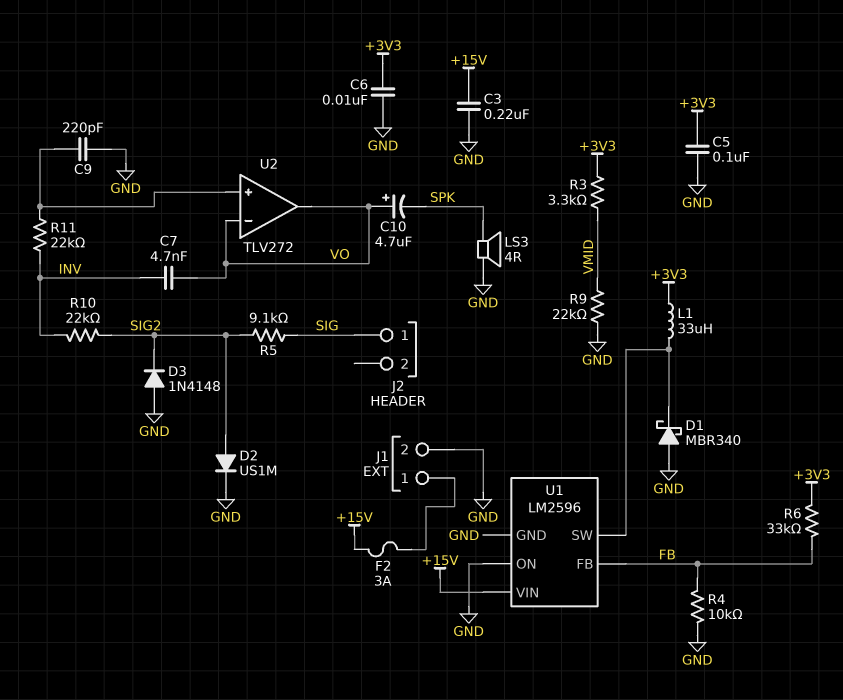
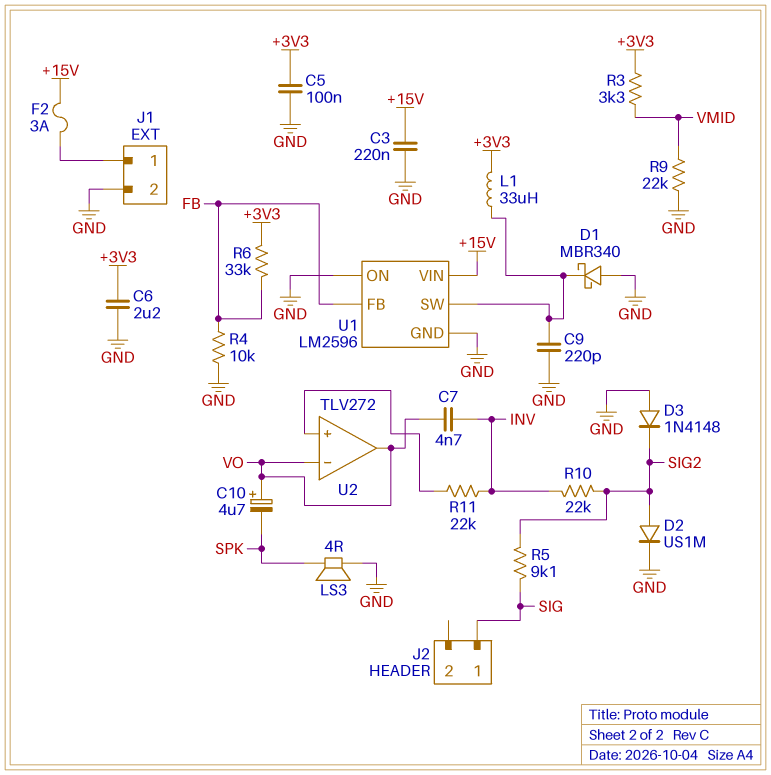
C6: 10nF (+3V3, GND) -> 2.2uF (+3V3, GND)
C9: 220pF (GND, U2/in+) -> 220pF (GND, U1/SW)

